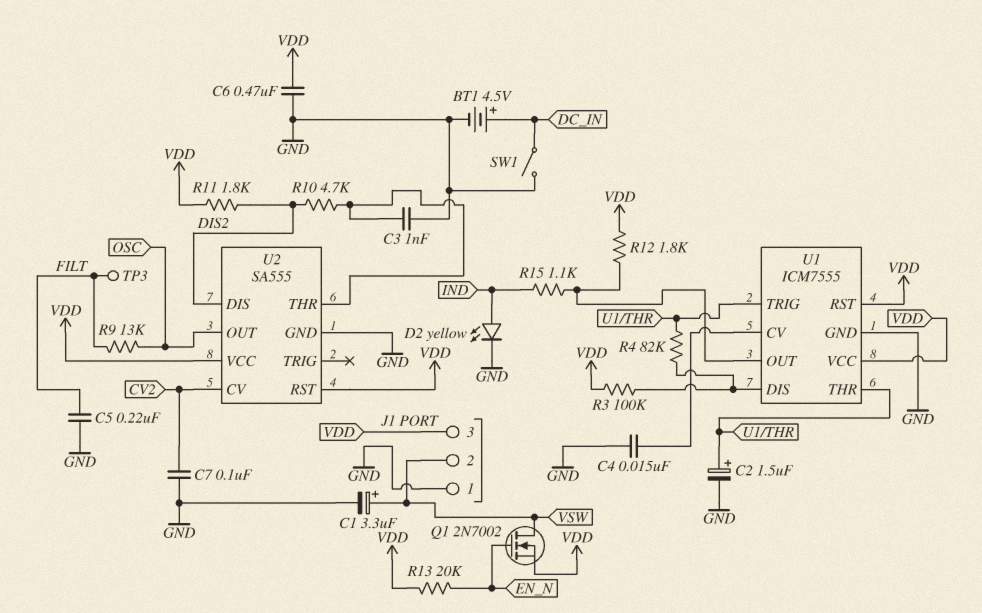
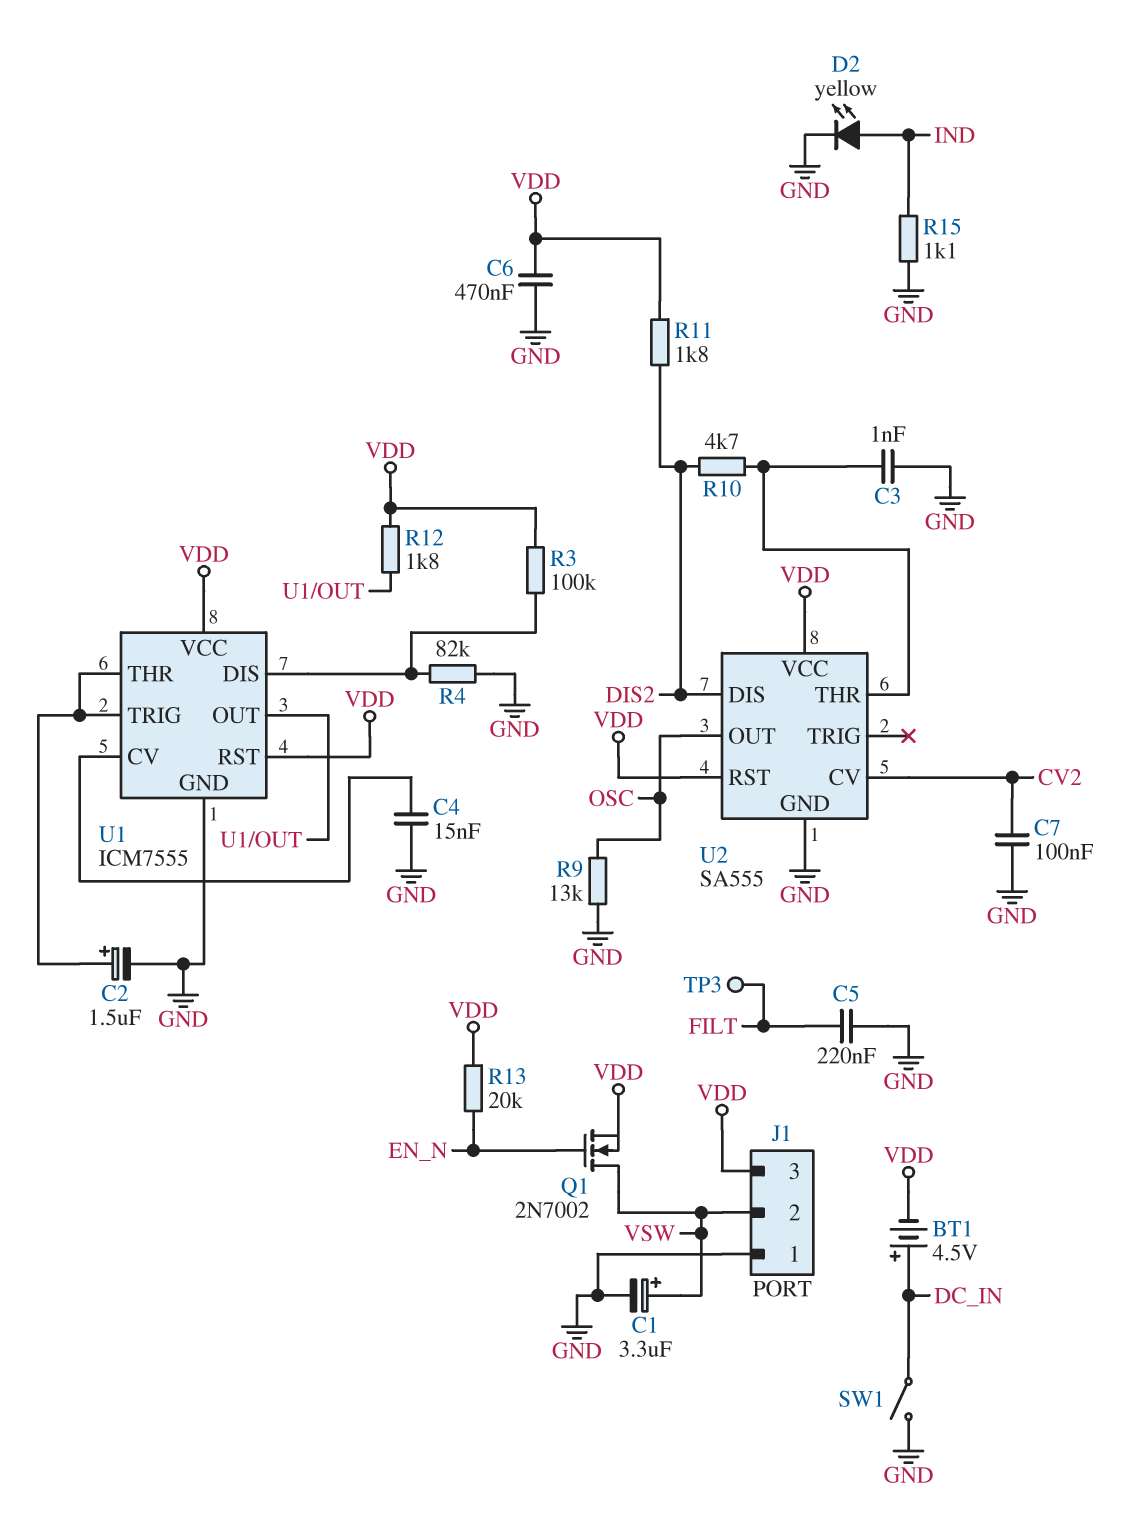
BT1: 4.5V (plus DC_IN, minus GND) -> 4.5V (plus DC_IN, minus VDD)
R4: 82k (U1/DIS, U1/THR) -> 82k (GND, U1/DIS)
R9: 13k (FILT, OSC) -> 13k (GND, OSC)
R15: 1.1k (IND, U1/OUT) -> 1.1k (GND, IND)

